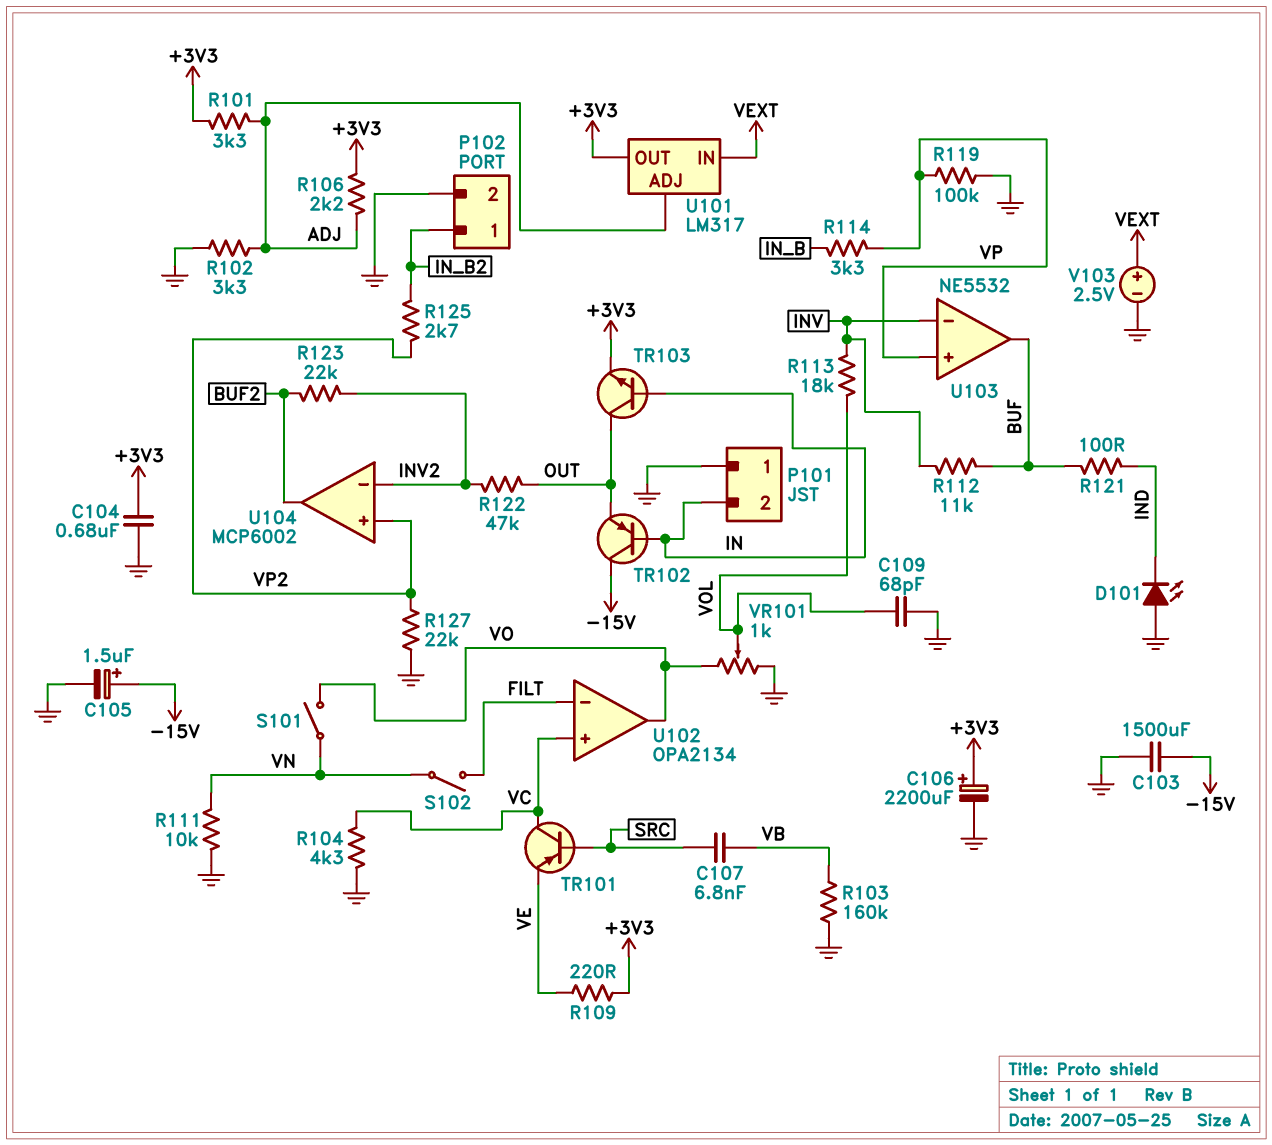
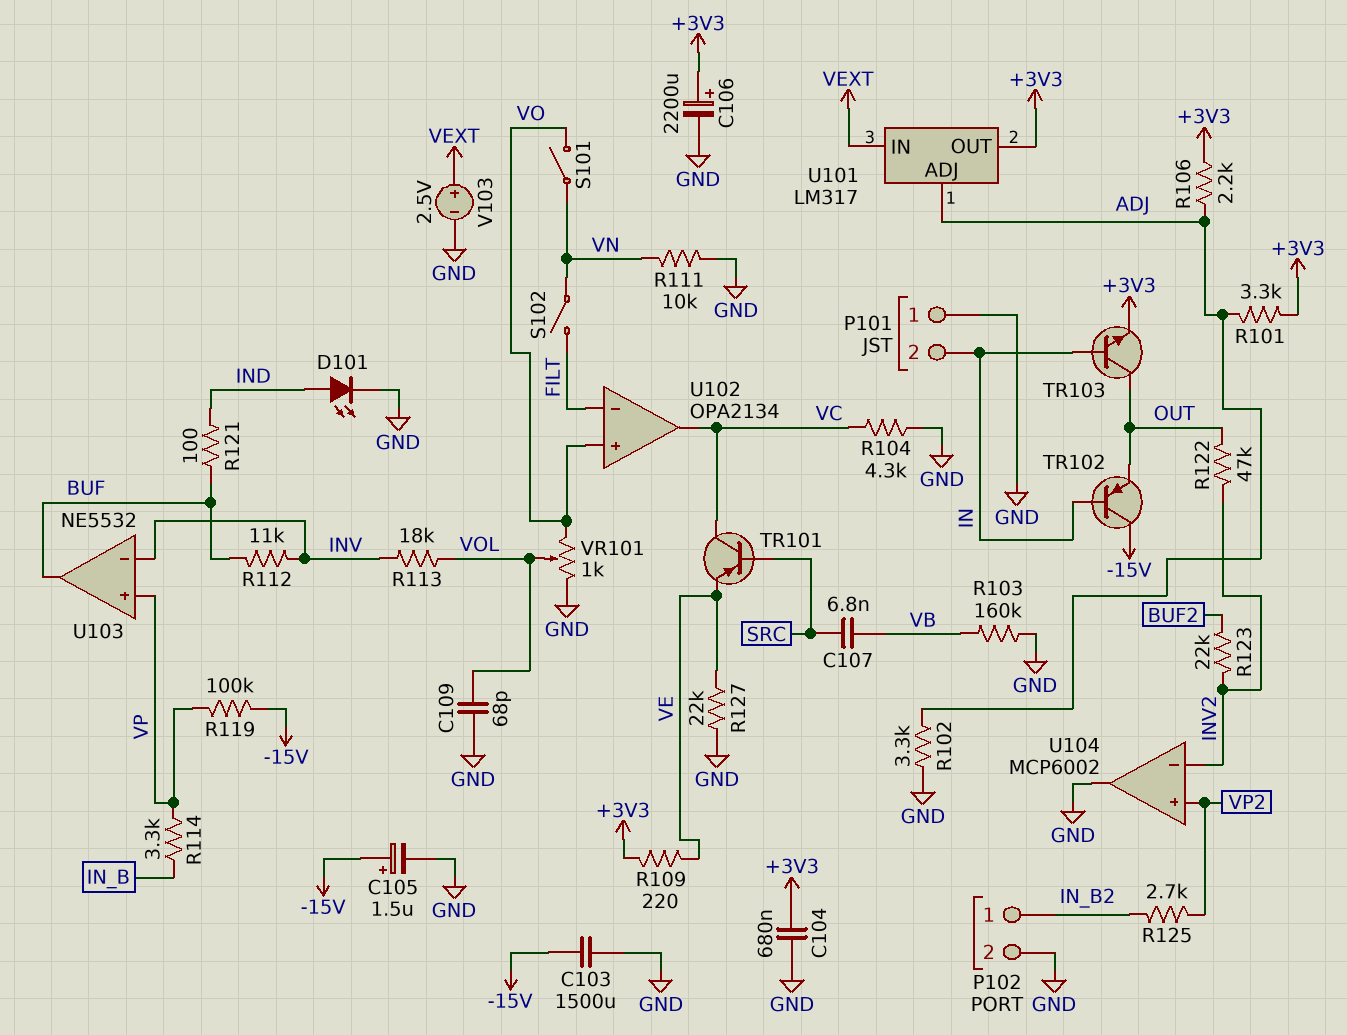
D101: LED (A GND, K IND) -> LED (A IND, K GND)
R119: 100k (GND, VP) -> 100k (-15V, VP)
R127: 22k (GND, VP2) -> 22k (GND, VE)
U102 pin in+: VC -> VO
U102 pin out: VO -> VC
U104 pin out: BUF2 -> GND

